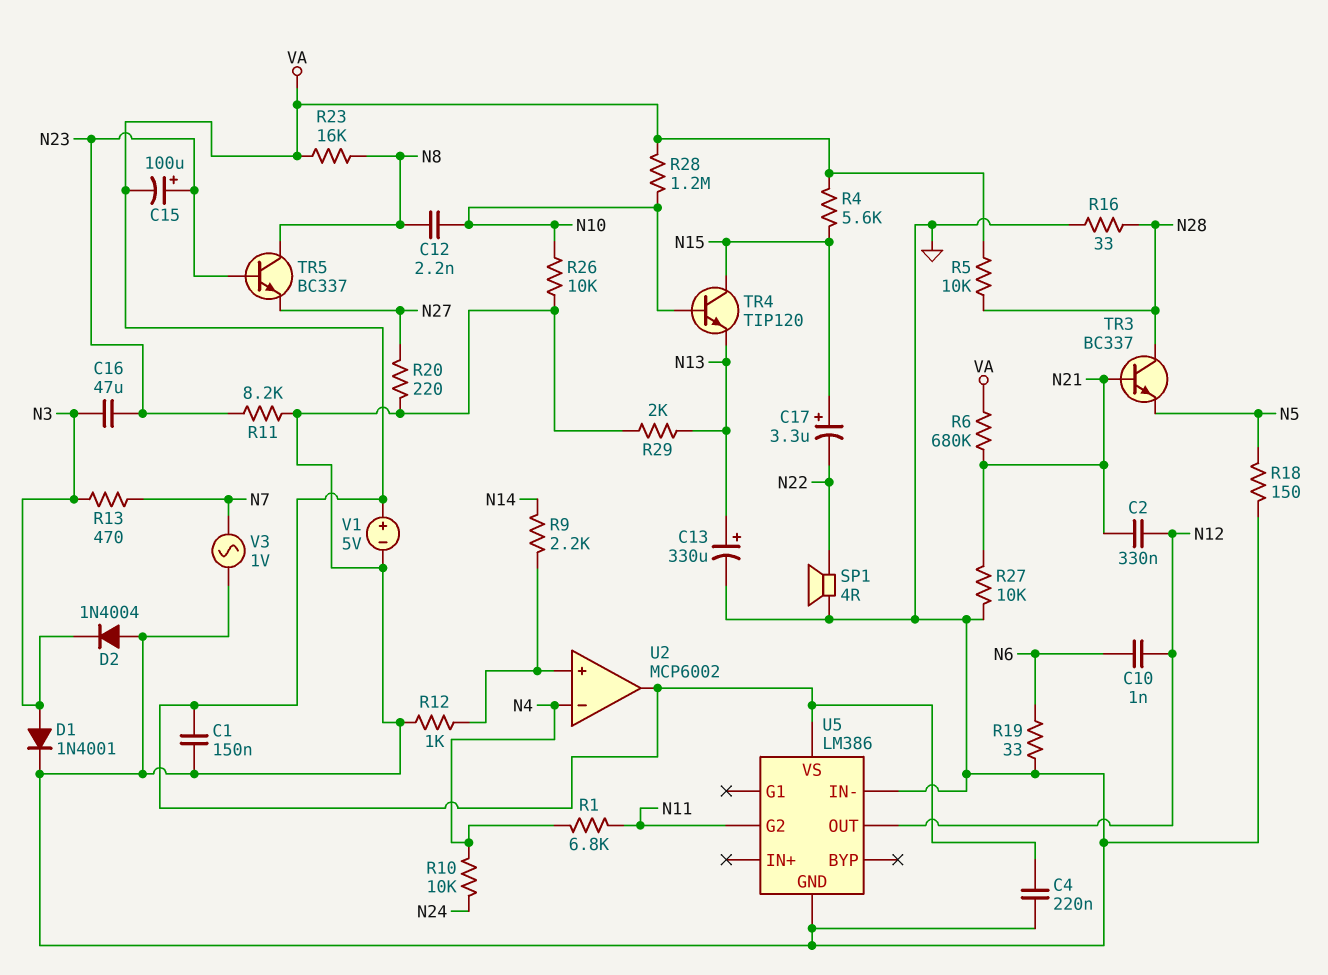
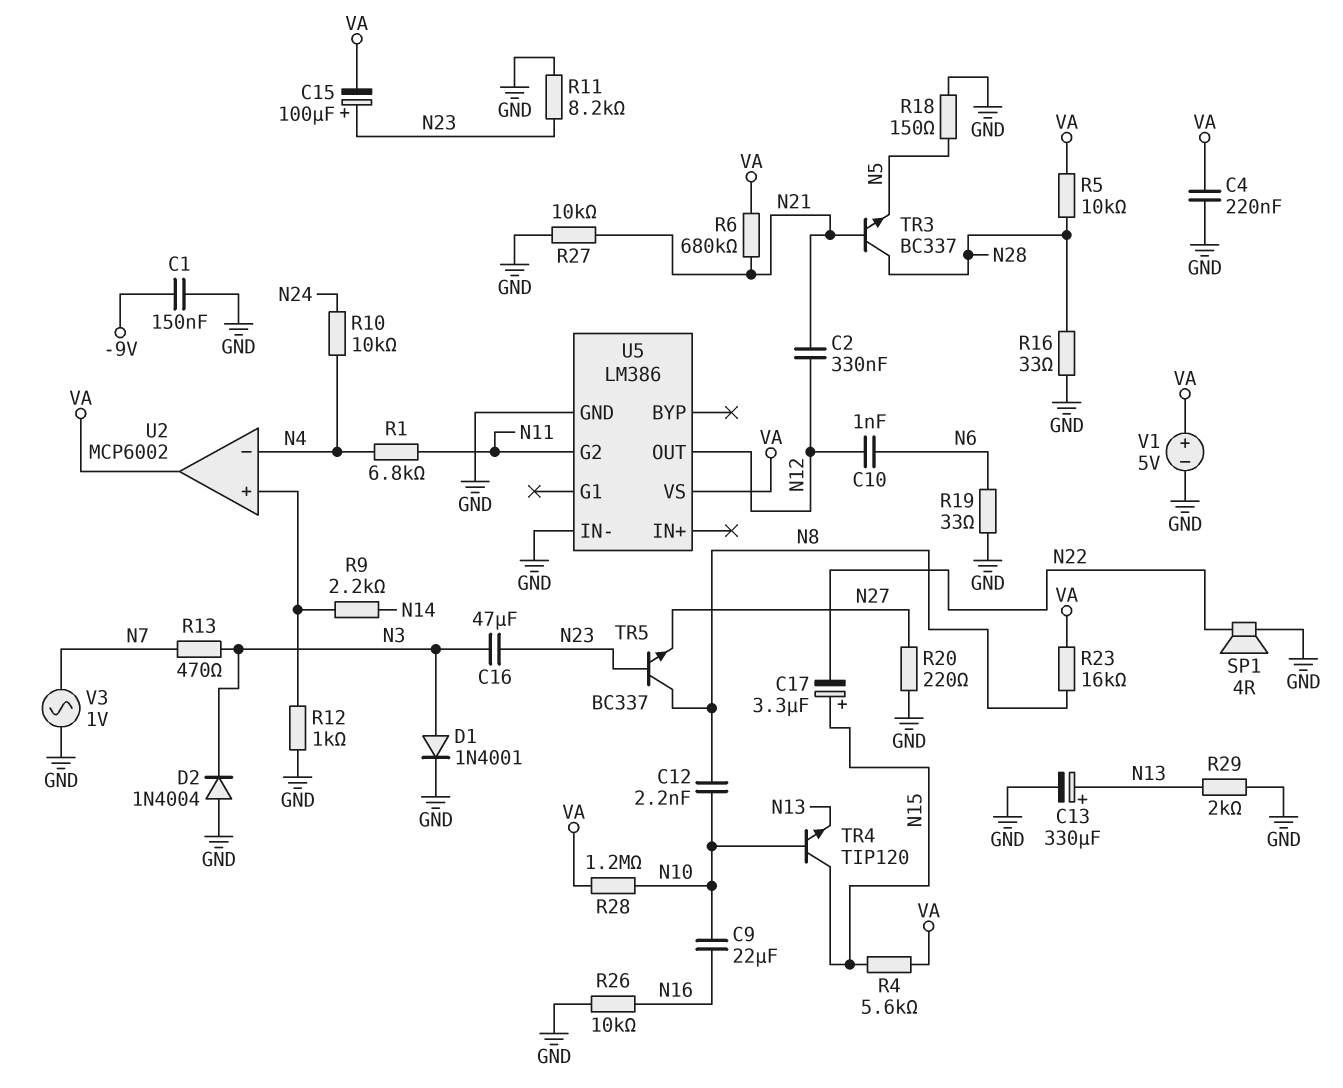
C1: 150nF (GND, VA) -> 150nF (-9V, GND)
C9: none -> 22uF (N10, N16)
R26: 10k (GND, N10) -> 10k (GND, N16)

